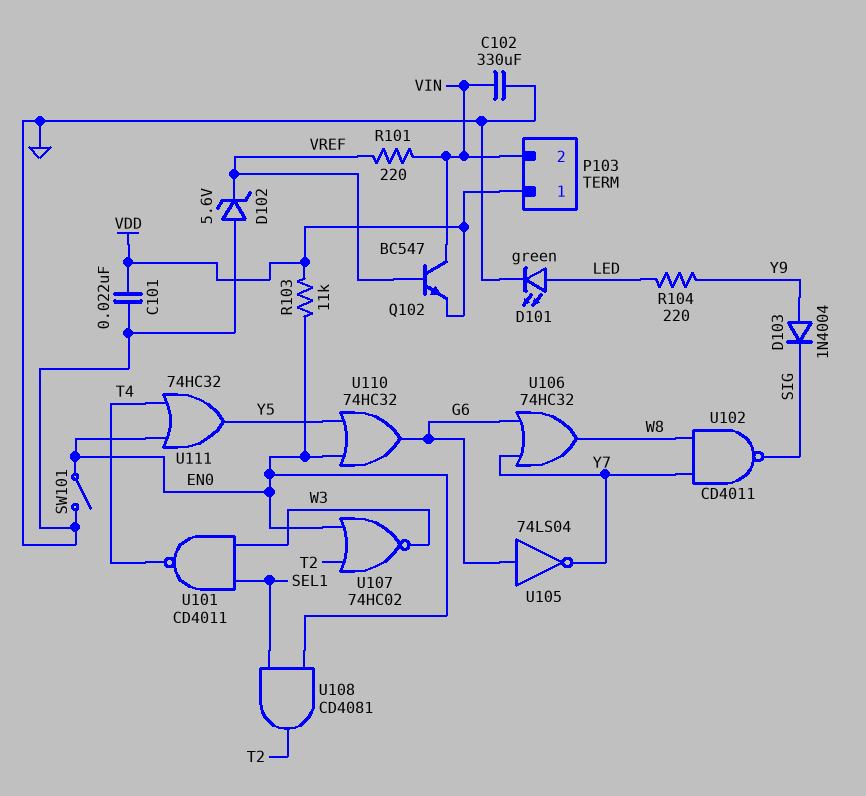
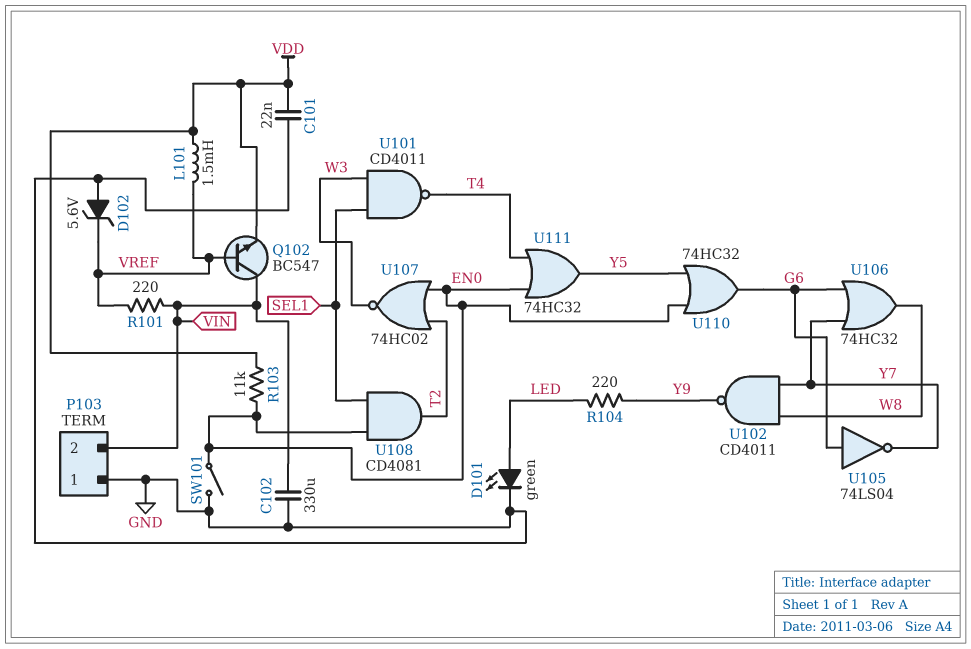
D103: diode 1N4004 (A Y9, K SIG) -> none
L101: none -> 1.5mH (VDD, VREF)
P103 pin 1: VDD -> GND
U102: NAND CD4011 (in W8, in Y7, out SIG) -> NAND CD4011 (in W8, in Y7, out Y9)

